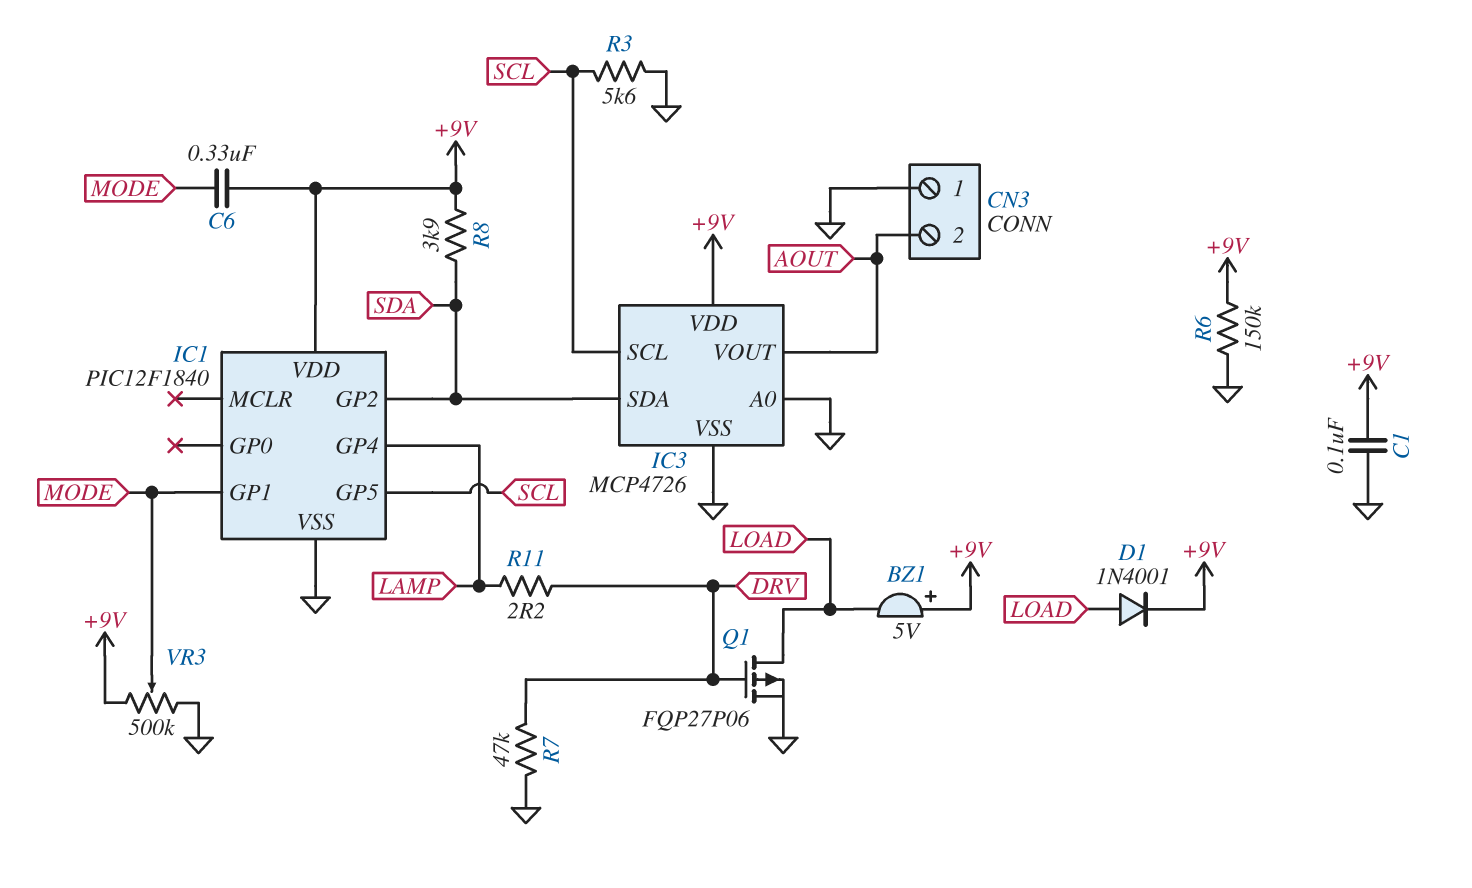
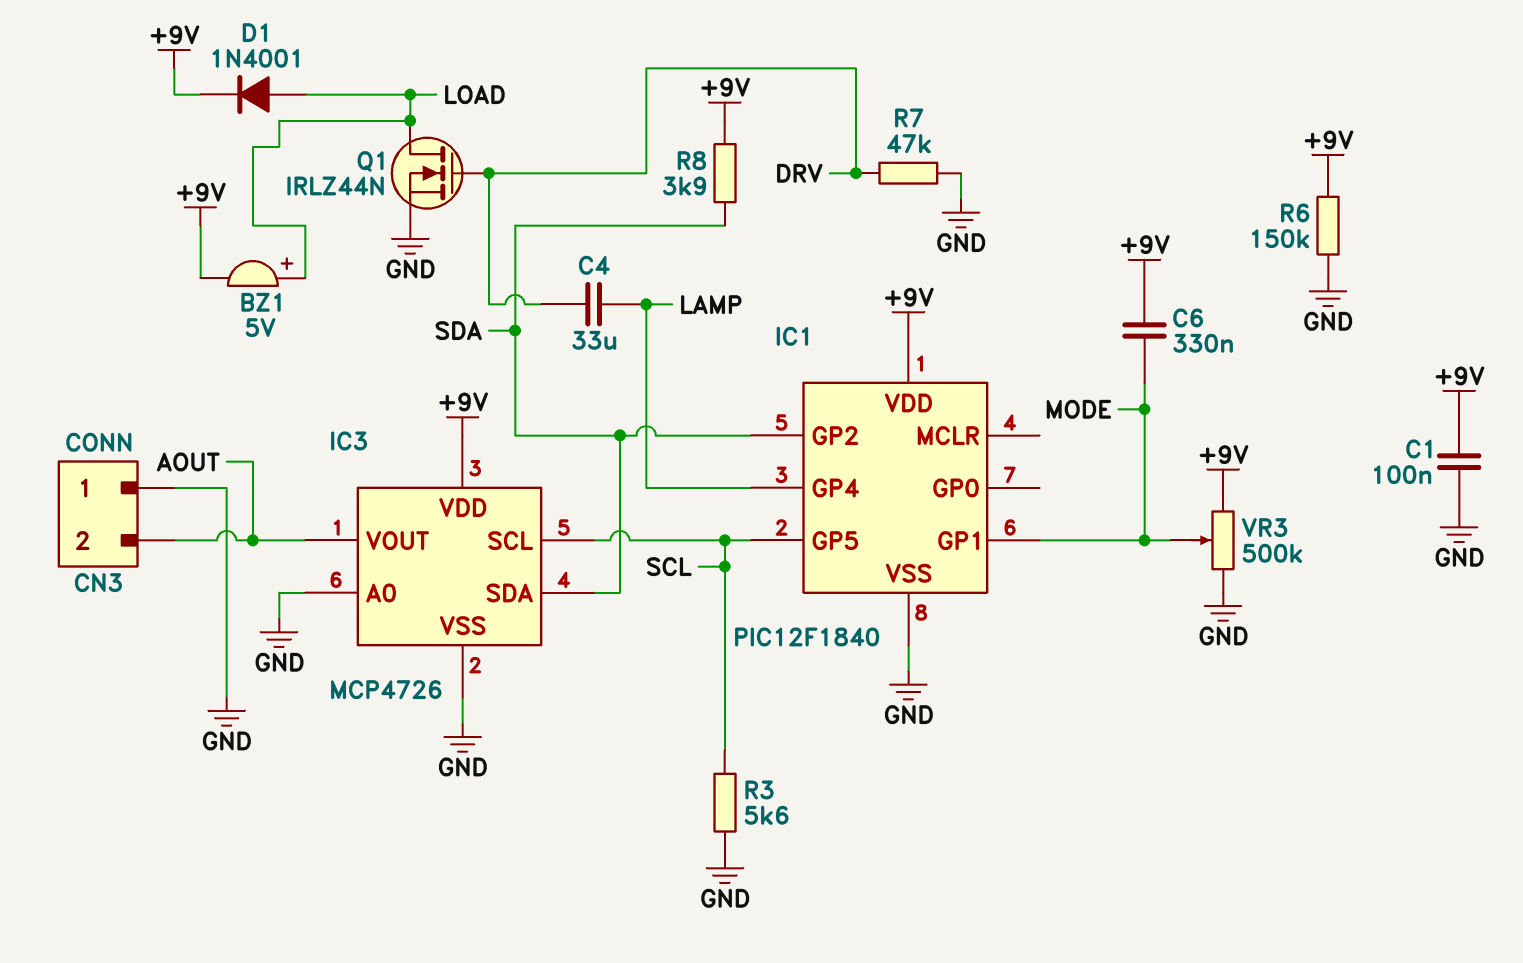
BZ1: buzzer 5V (plus +9V, minus LOAD) -> buzzer 5V (plus LOAD, minus +9V)
C4: none -> 33uF (DRV, LAMP)
Q1: PMOS FQP27P06 (G DRV, D LOAD, S GND) -> NMOS IRLZ44N (G DRV, D LOAD, S GND)
R11: 2.2 (DRV, LAMP) -> none

